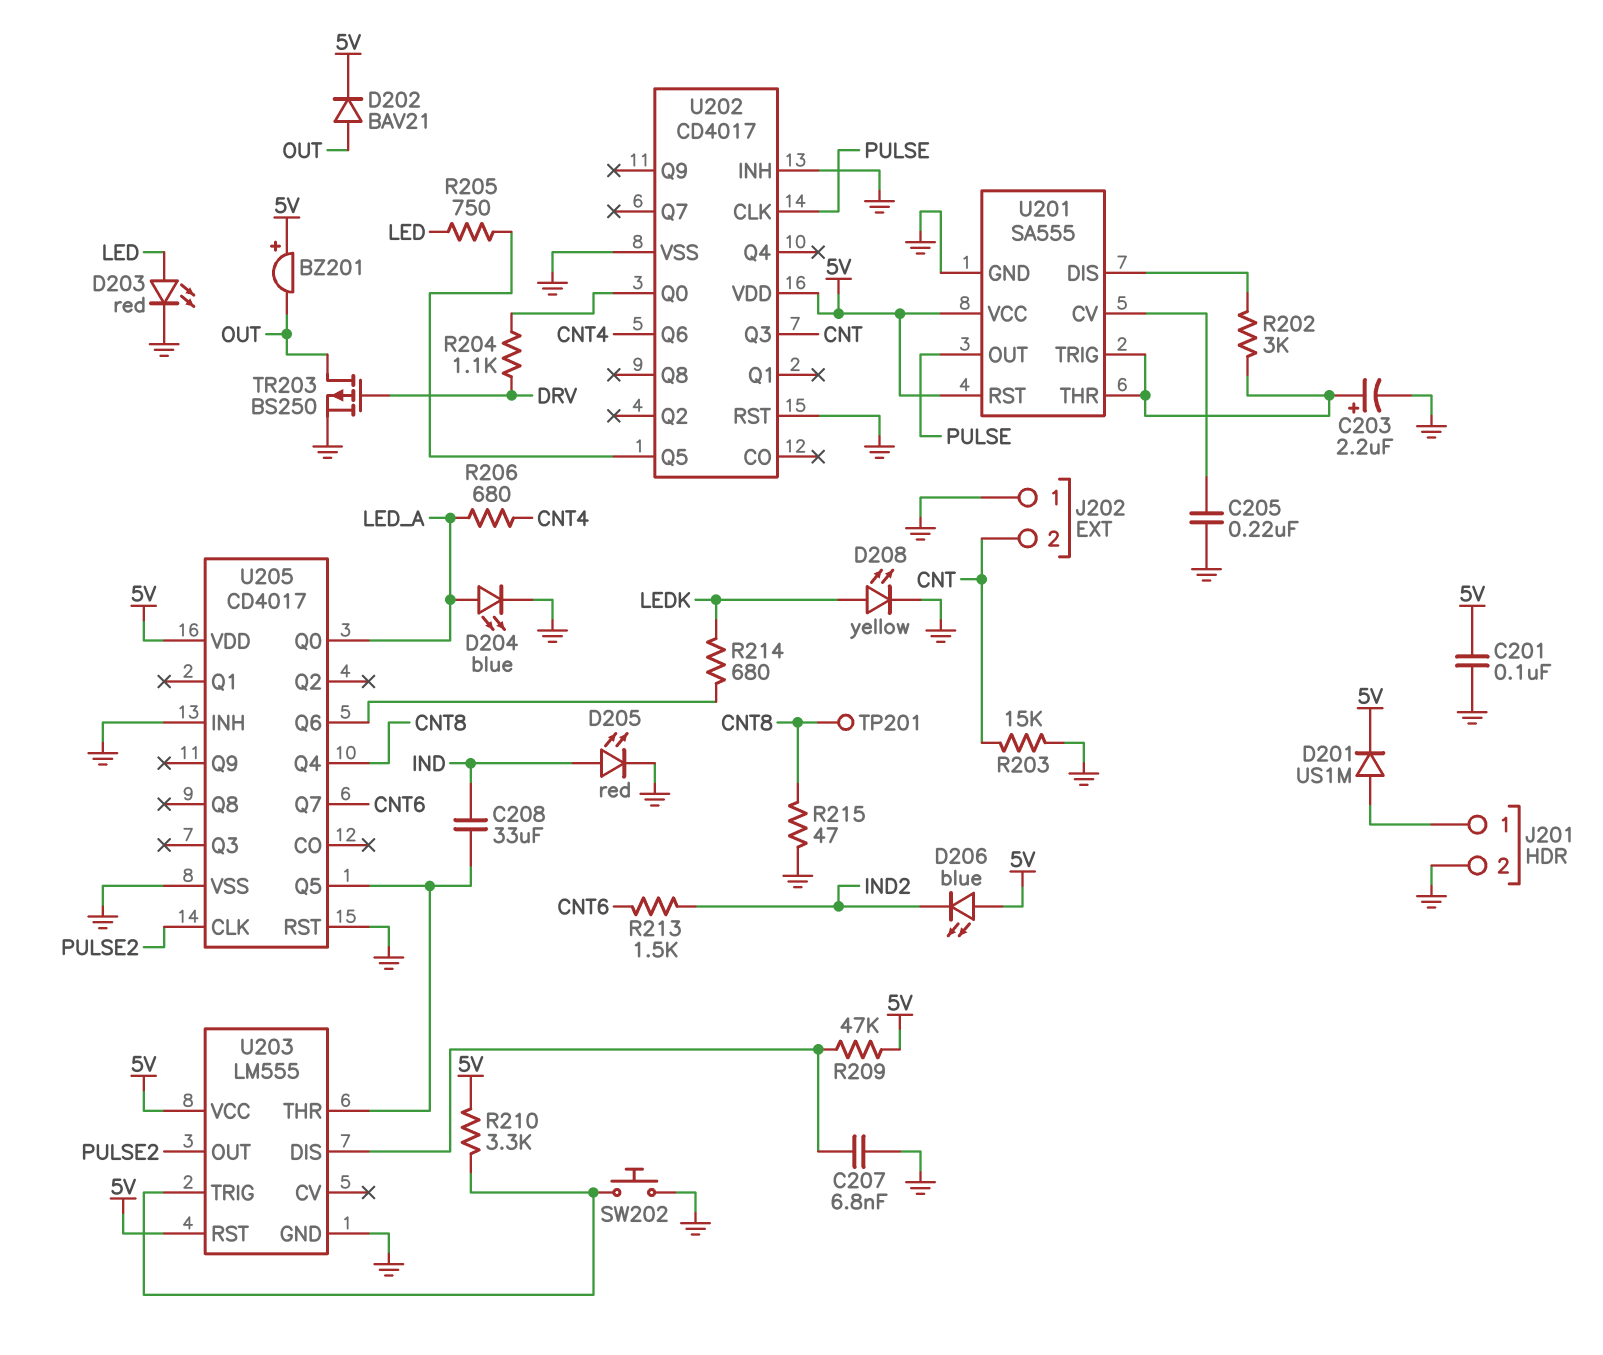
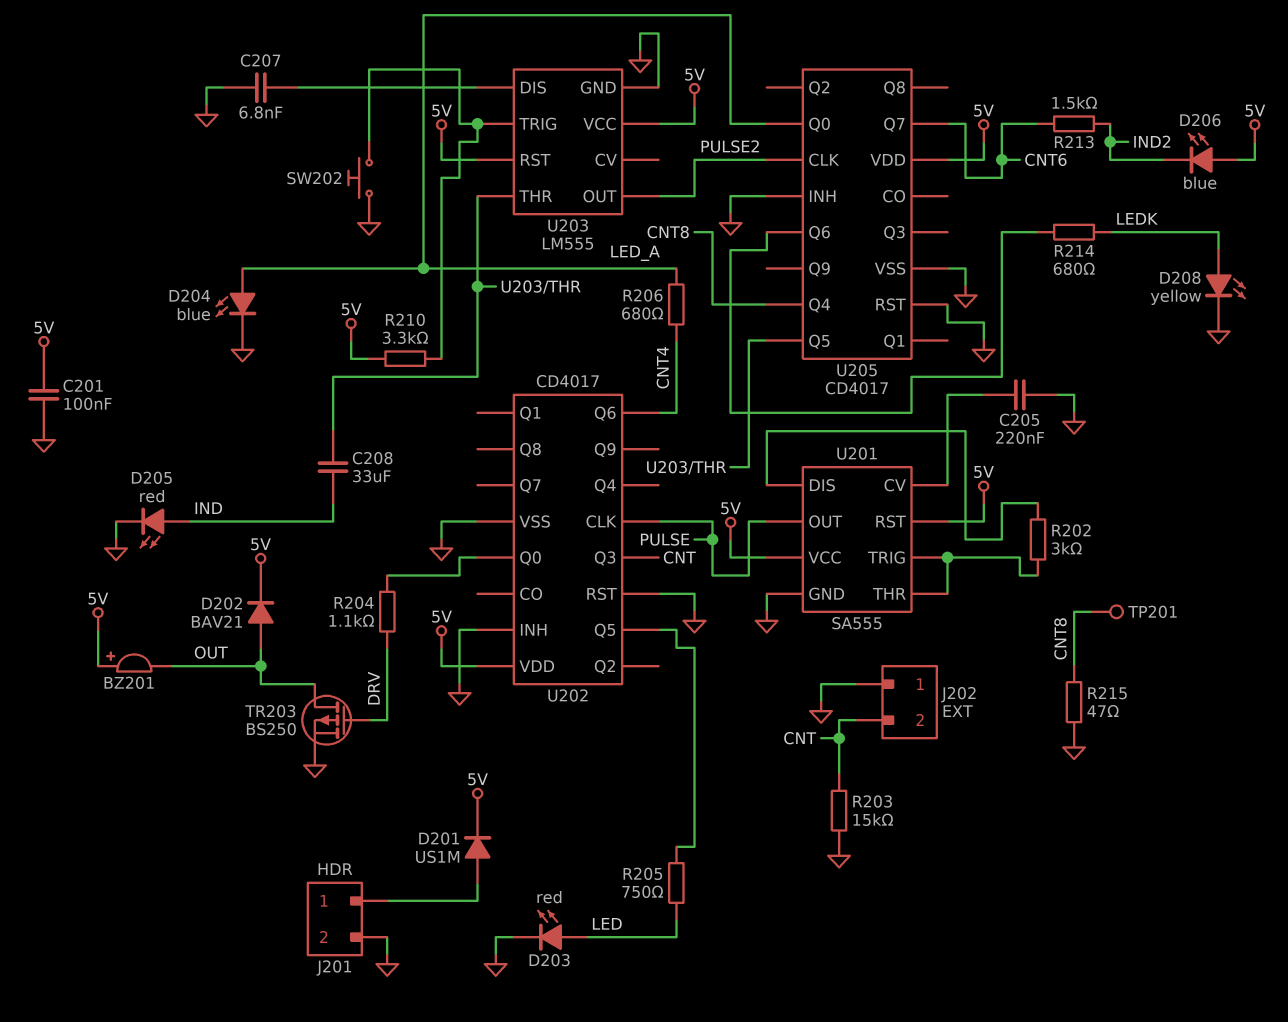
C203: 2.2uF (plus U201/THR, minus GND) -> none
R209: 47k (5V, U203/DIS) -> none

